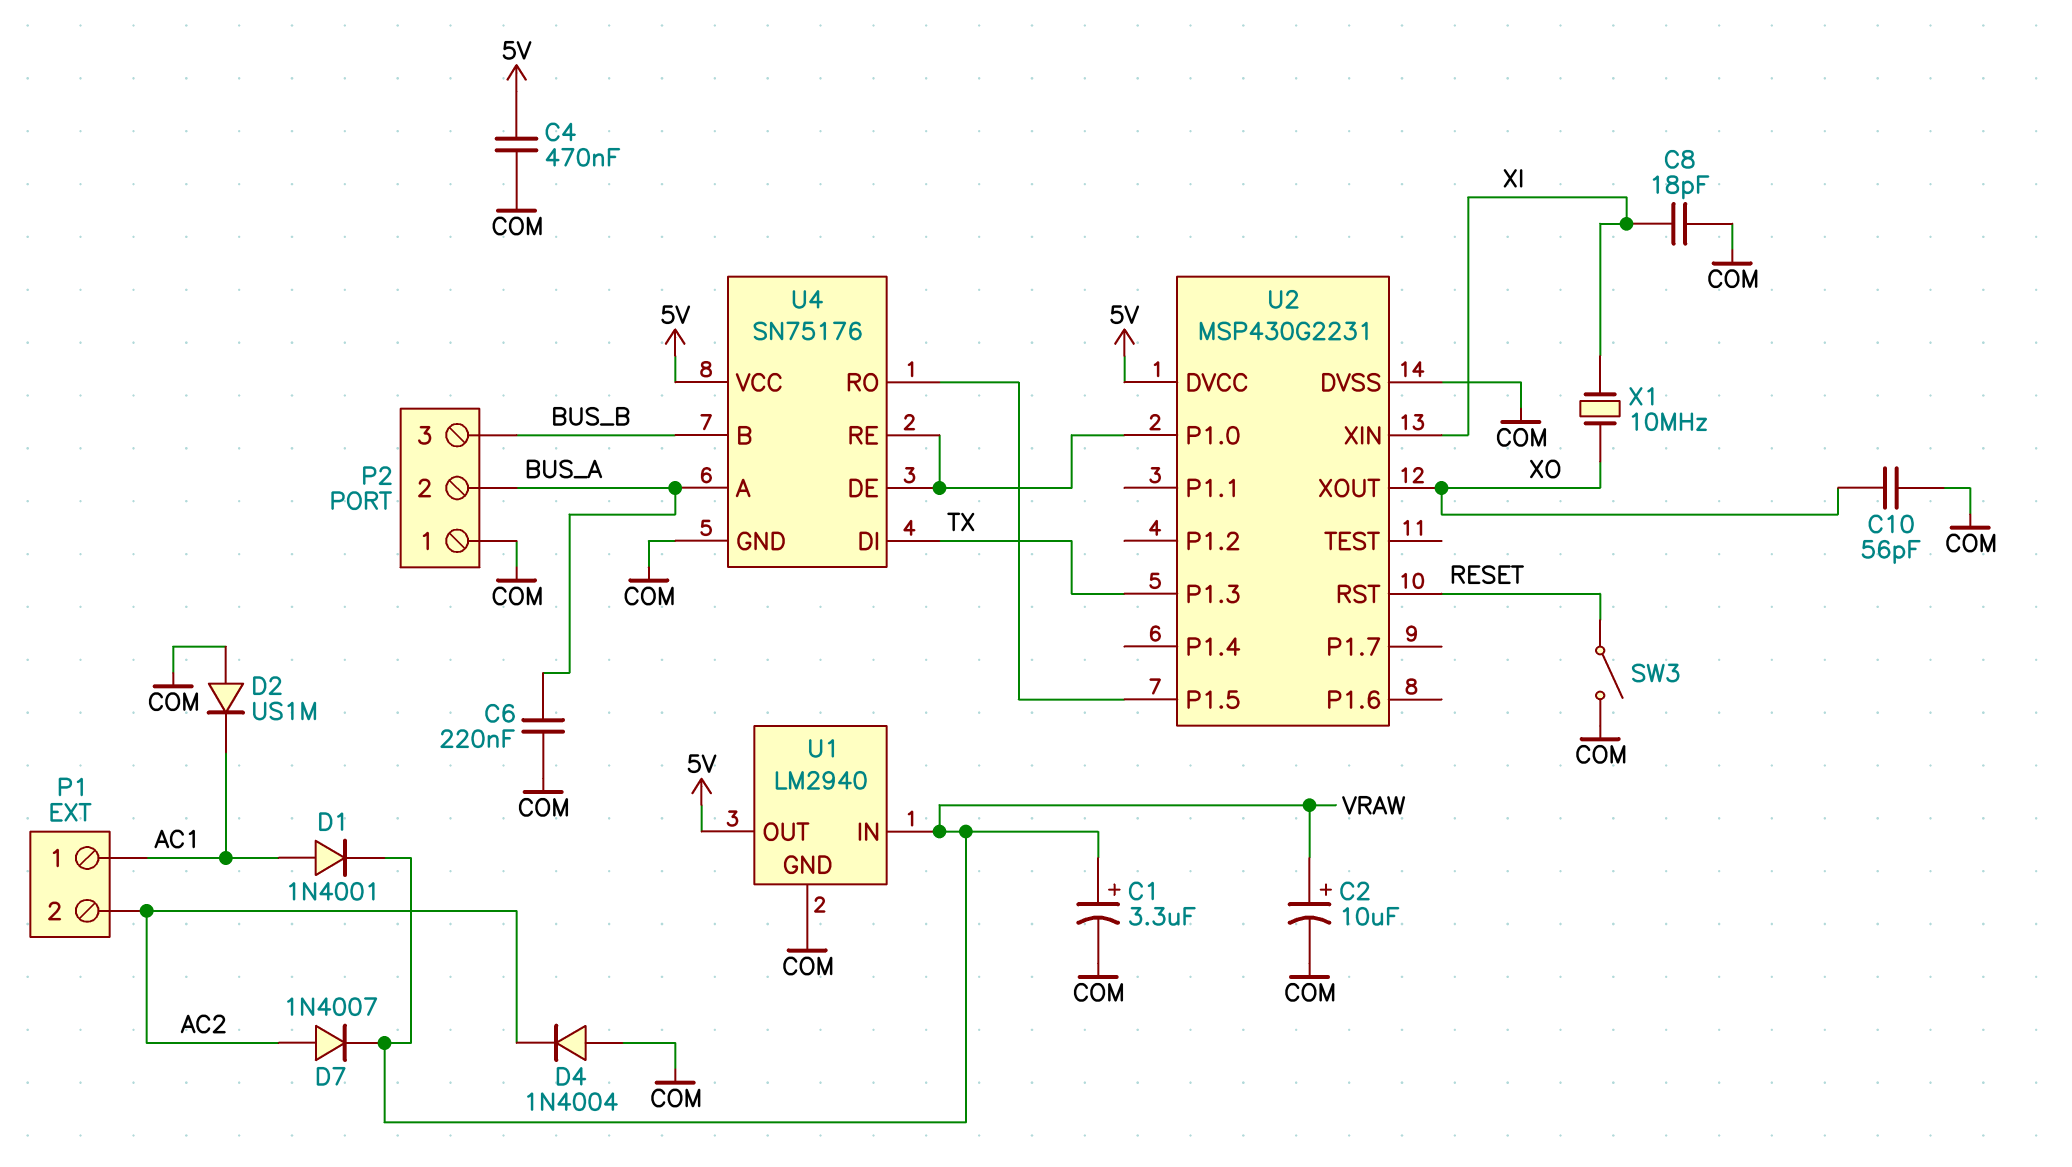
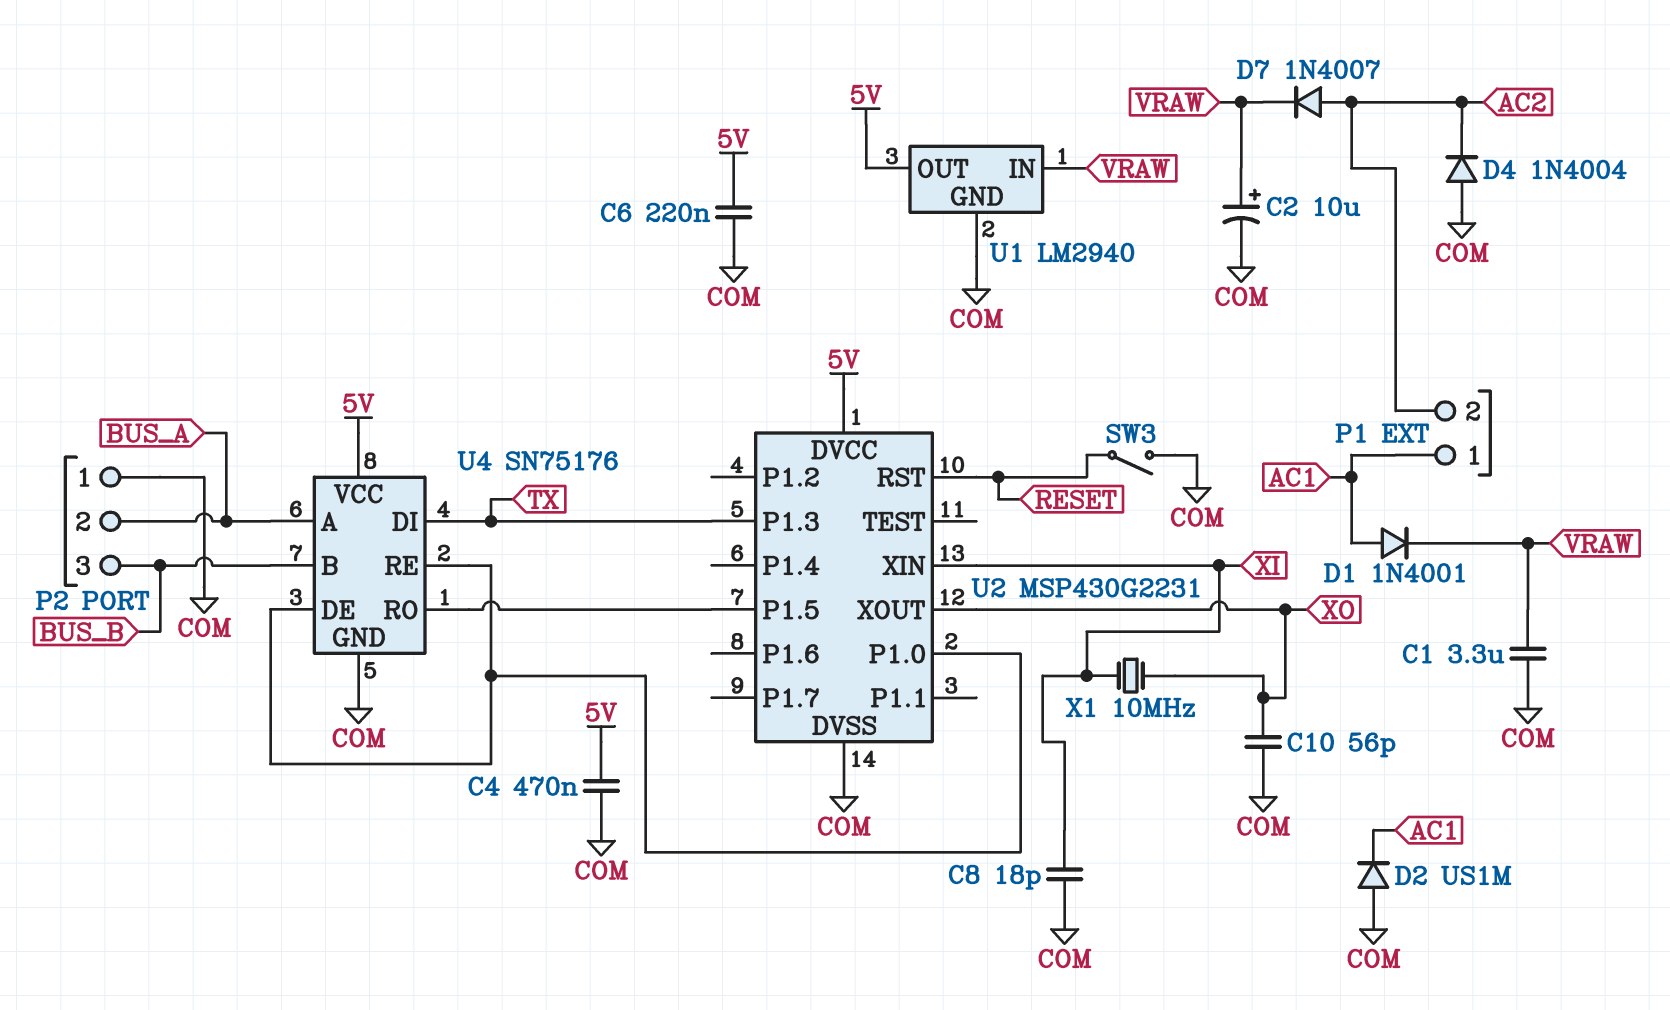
C1: 3.3uF (plus VRAW, minus COM) -> 3.3uF (COM, VRAW)
C6: 220nF (BUS_A, COM) -> 220nF (5V, COM)

